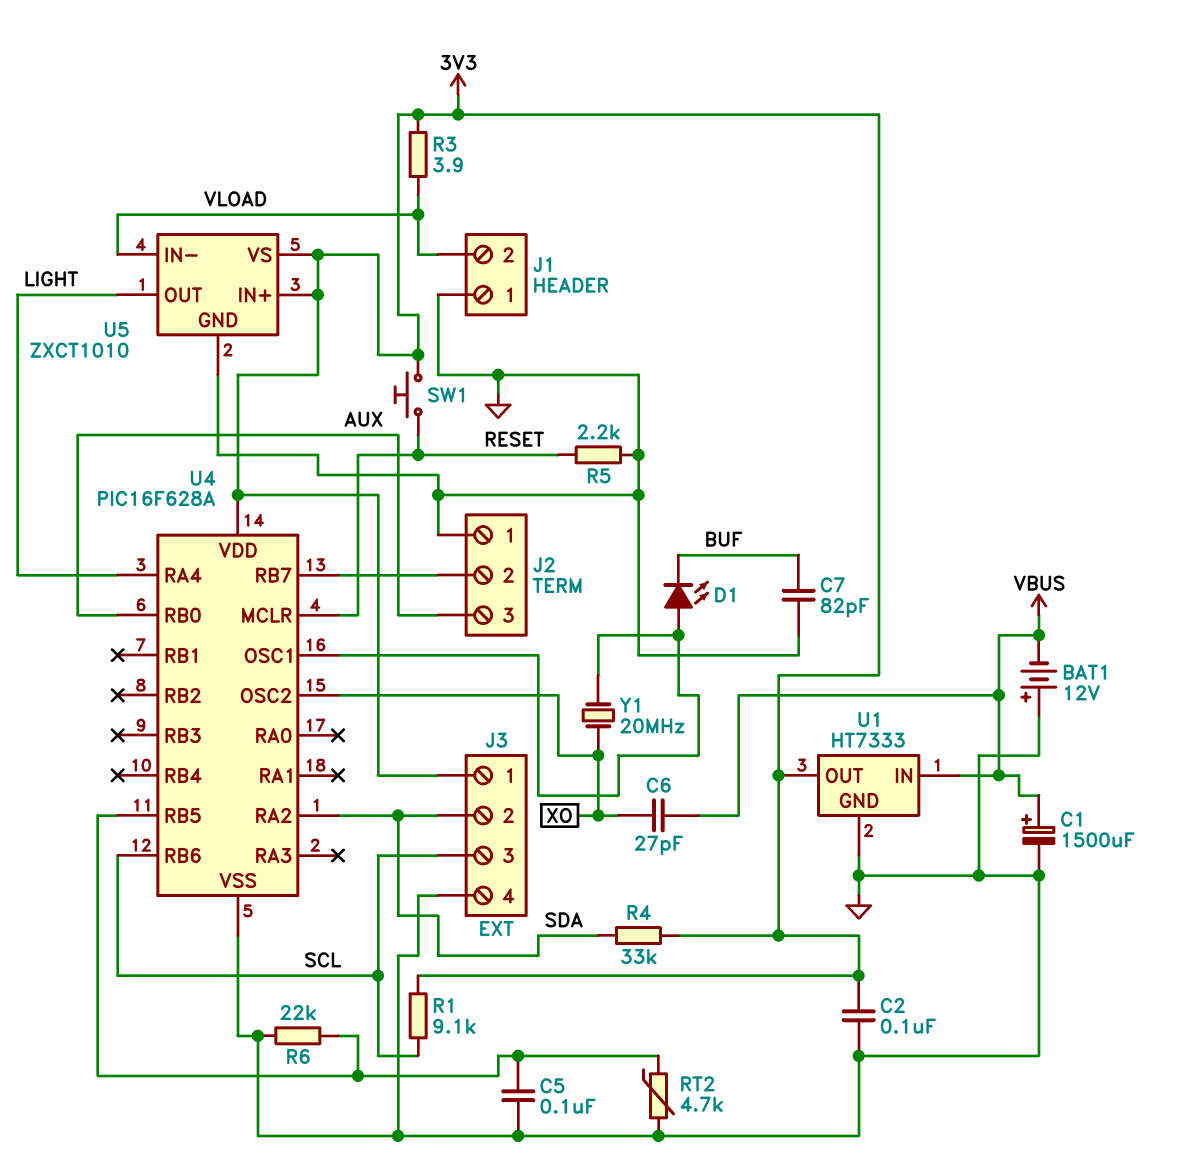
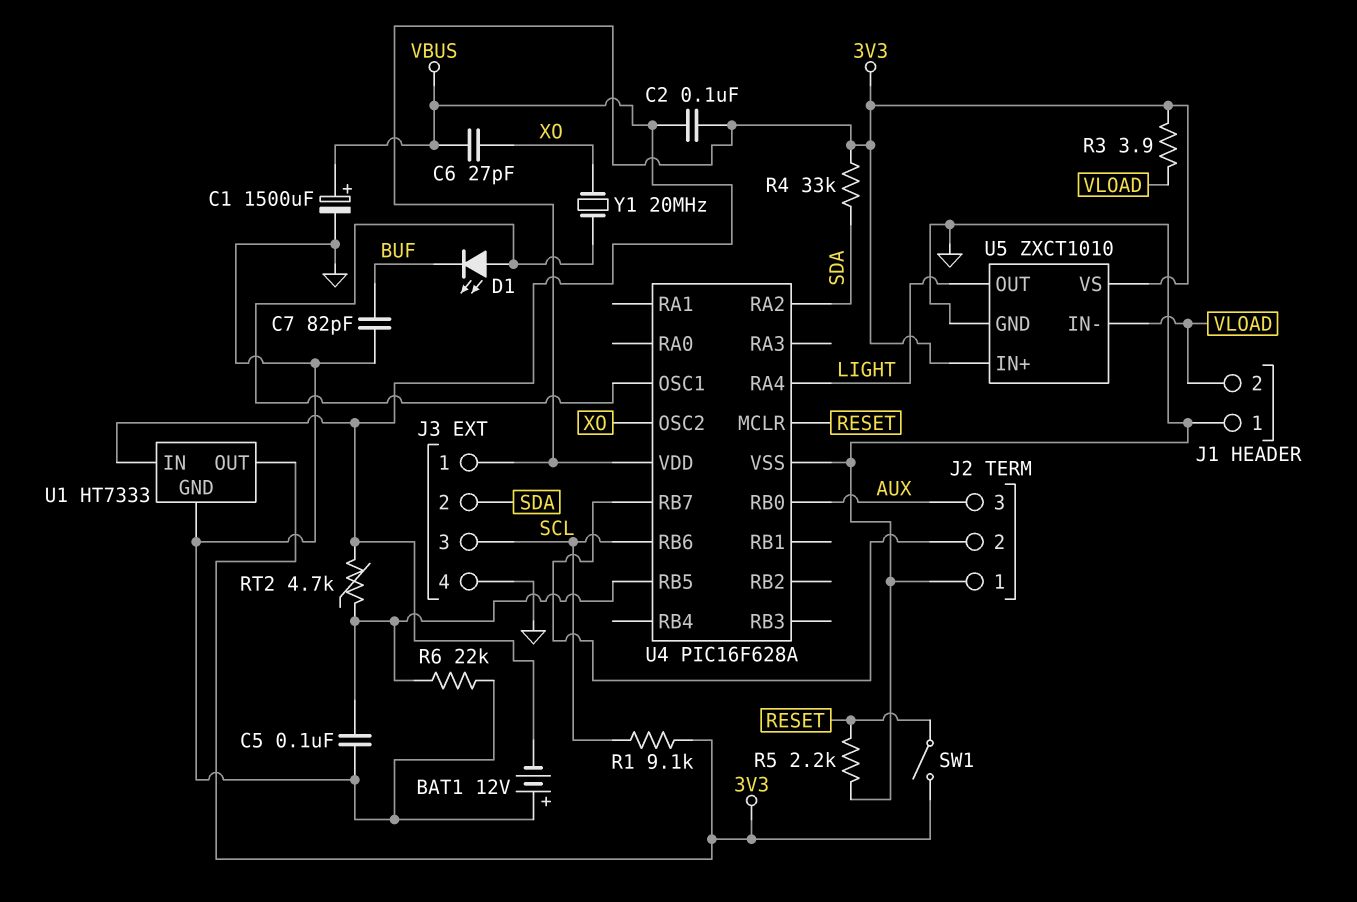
C2: 100nF (3V3, GND) -> 100nF (3V3, VBUS)
RT2: 4.7k (GND, U4/RB5) -> 4.7k (U4/RB5, VBUS)
SW1: button (3V3, RESET) -> switch (3V3, RESET)

